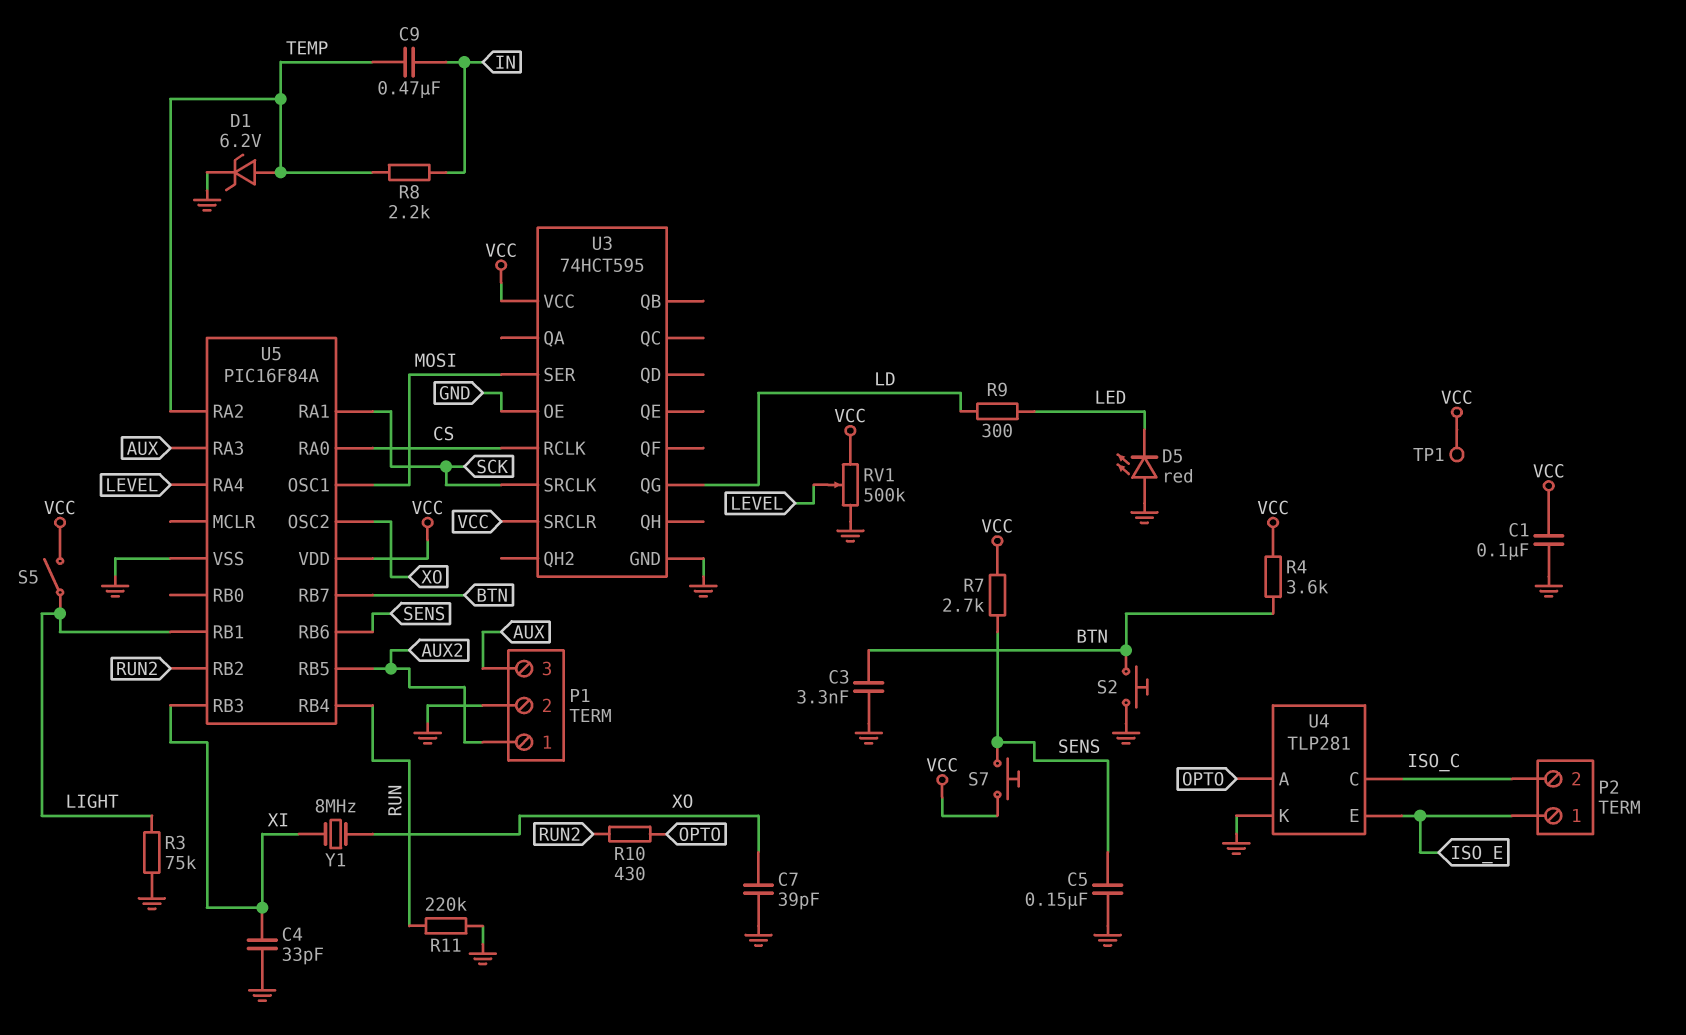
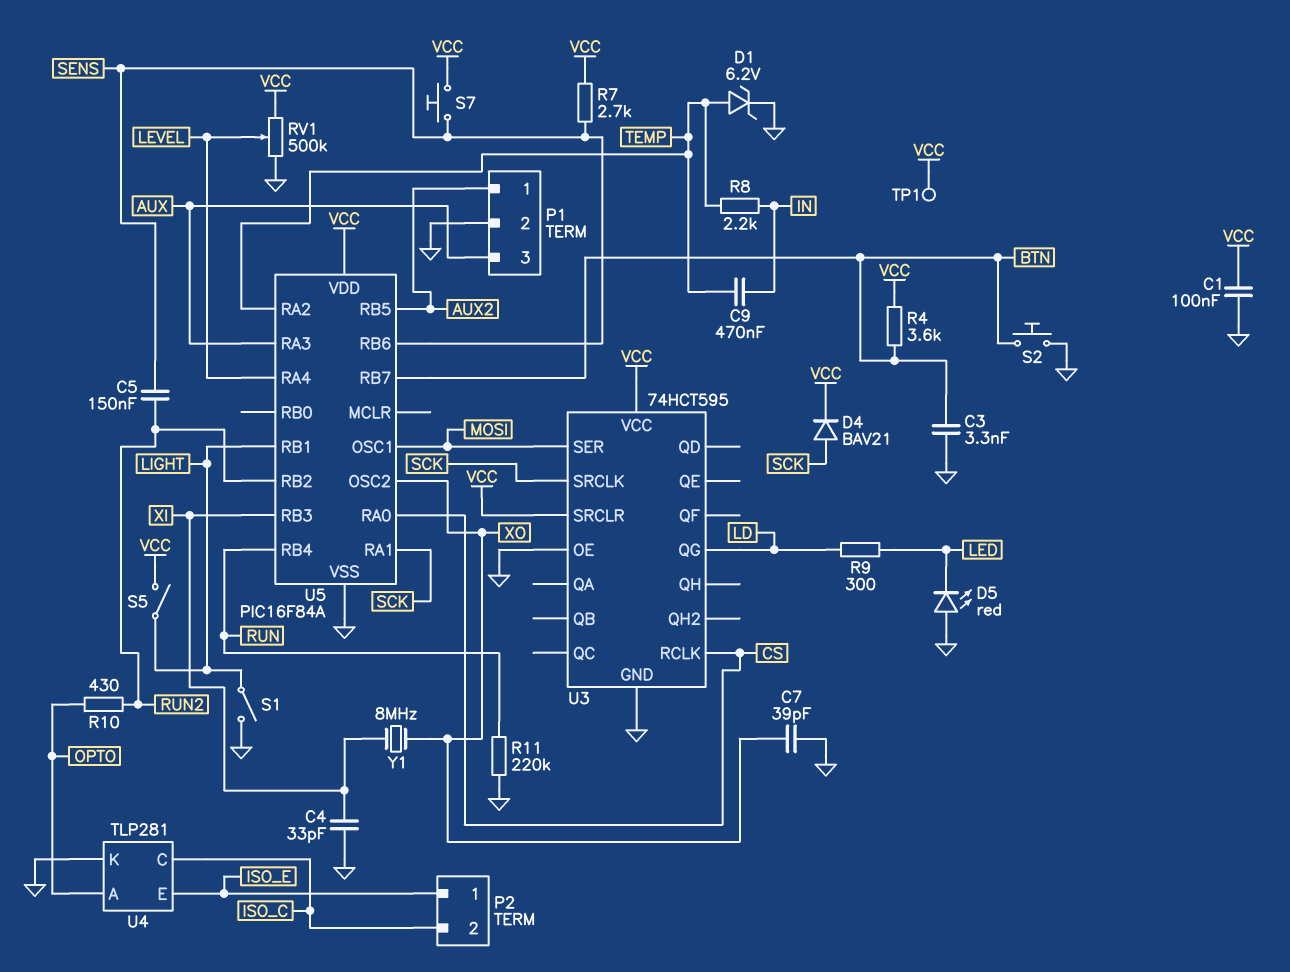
C5: 150nF (GND, SENS) -> 150nF (RUN2, SENS)
D4: none -> diode BAV21 (A SCK, K VCC)
R3: 75k (GND, LIGHT) -> none
S1: none -> switch (GND, LIGHT)

